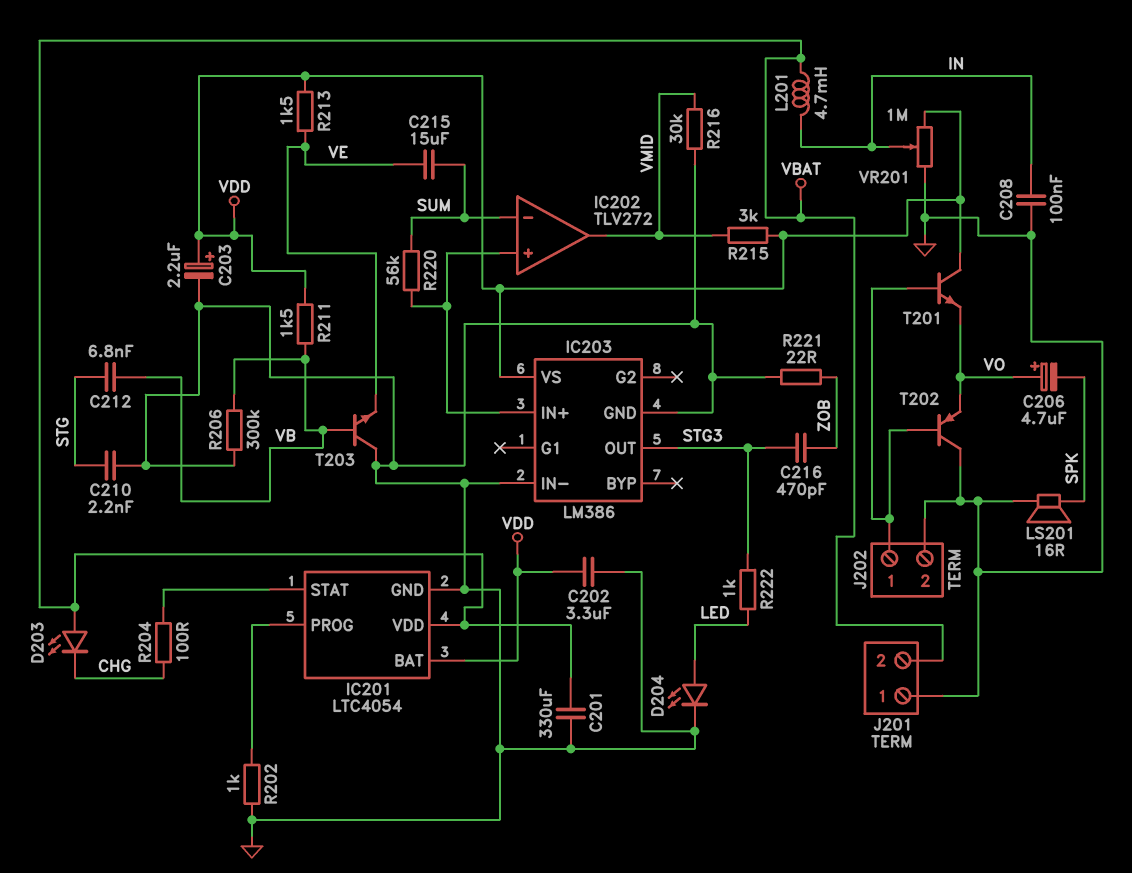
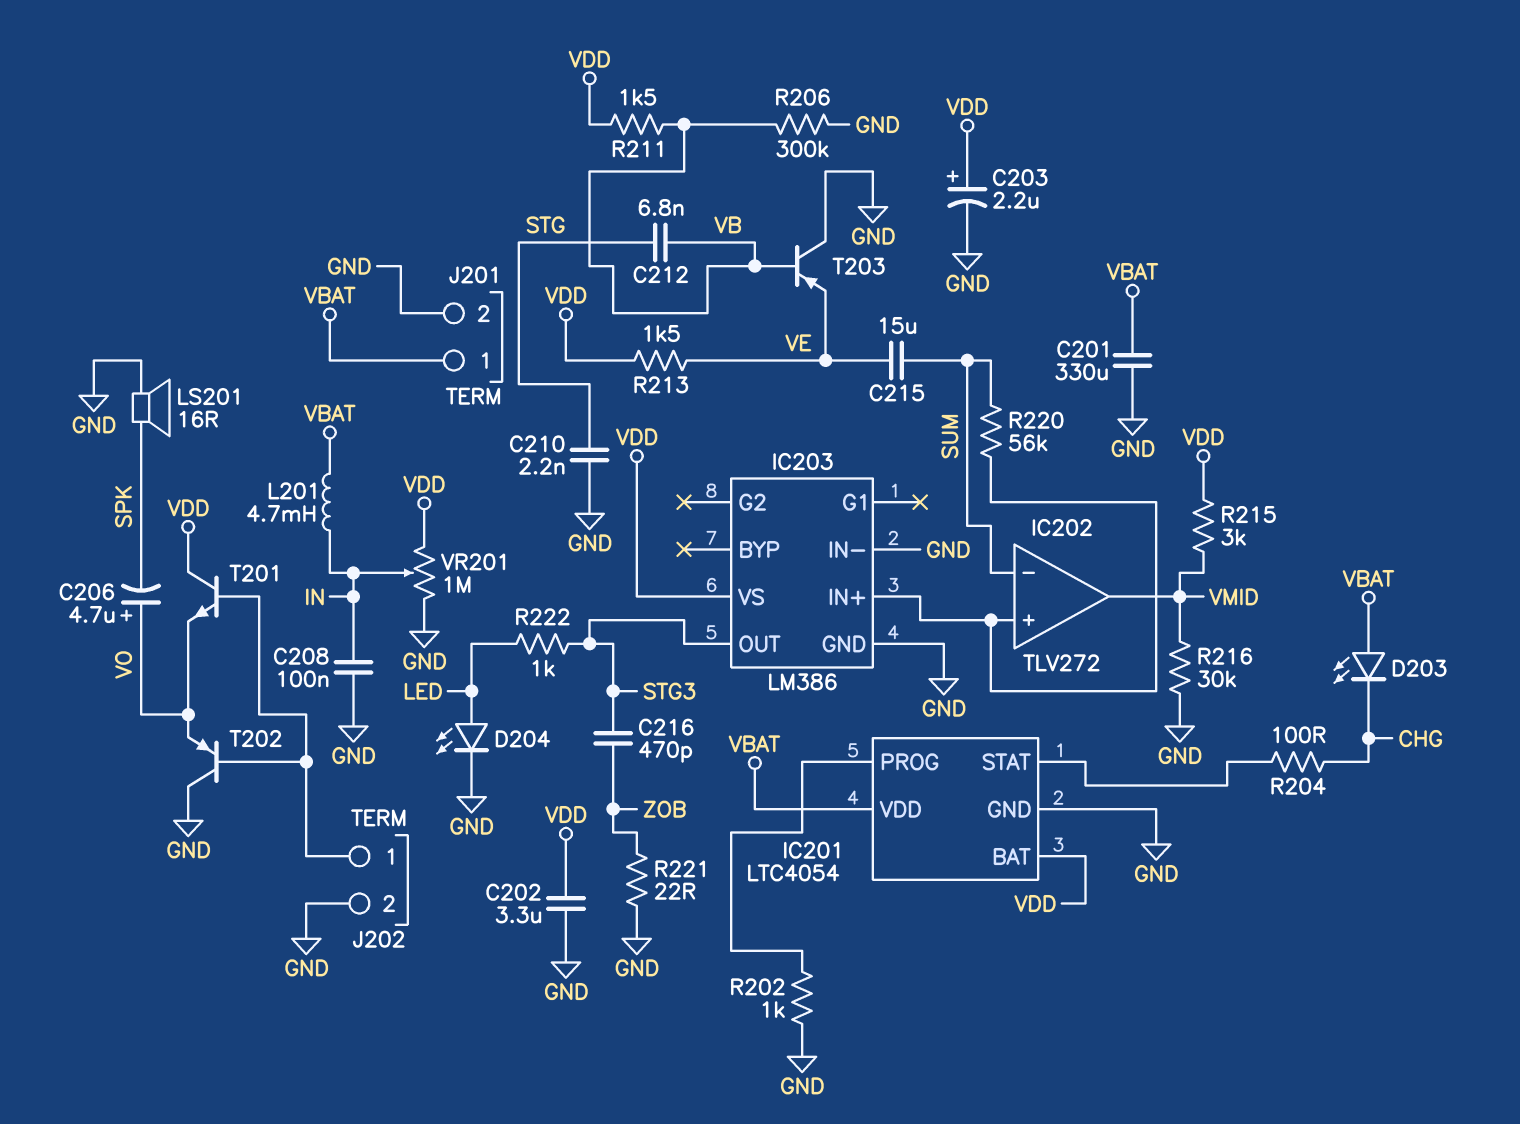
J201 pin 1: GND -> VBAT
J201 pin 2: VBAT -> GND
T203: NPN (B VB, C GND, E VE) -> PNP (B VB, C GND, E VE)

